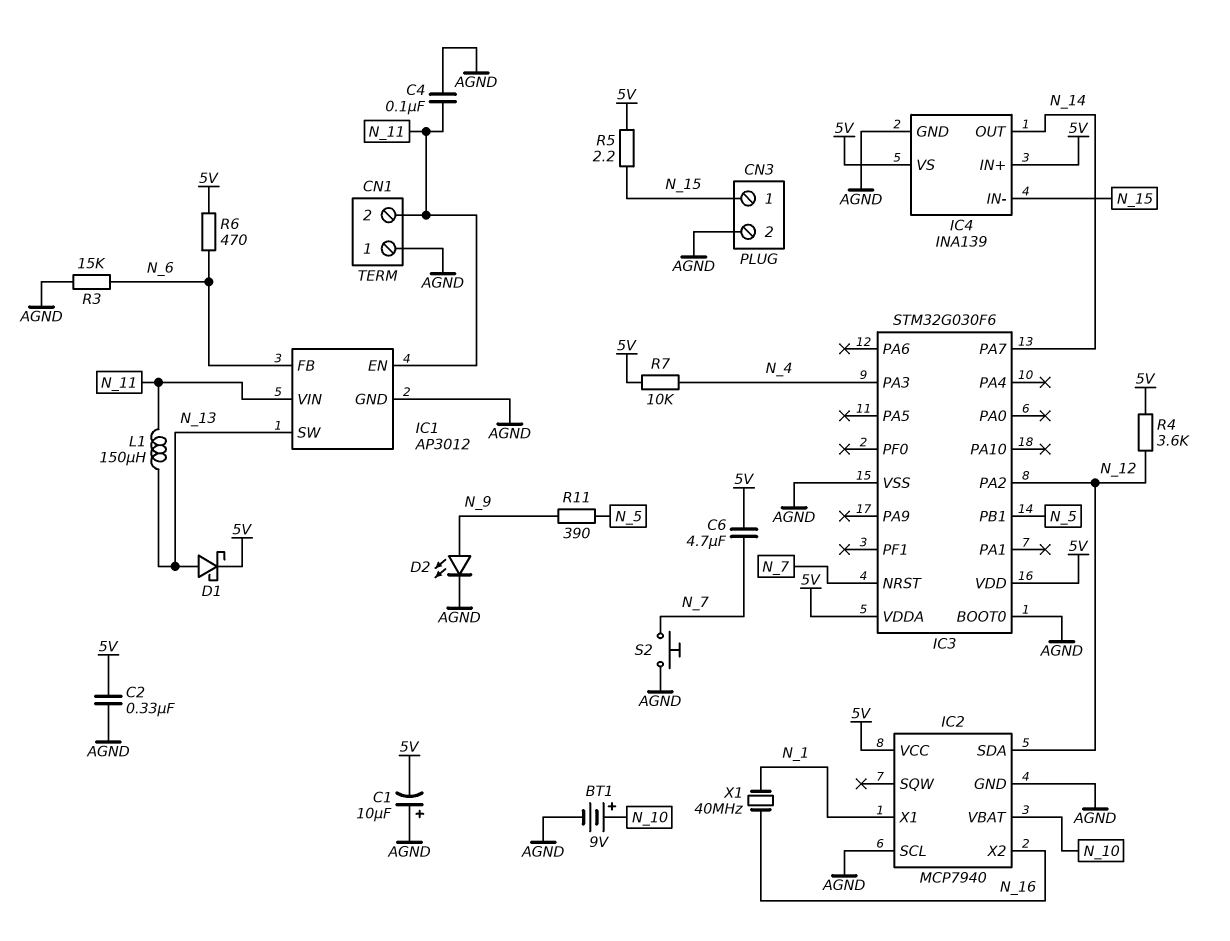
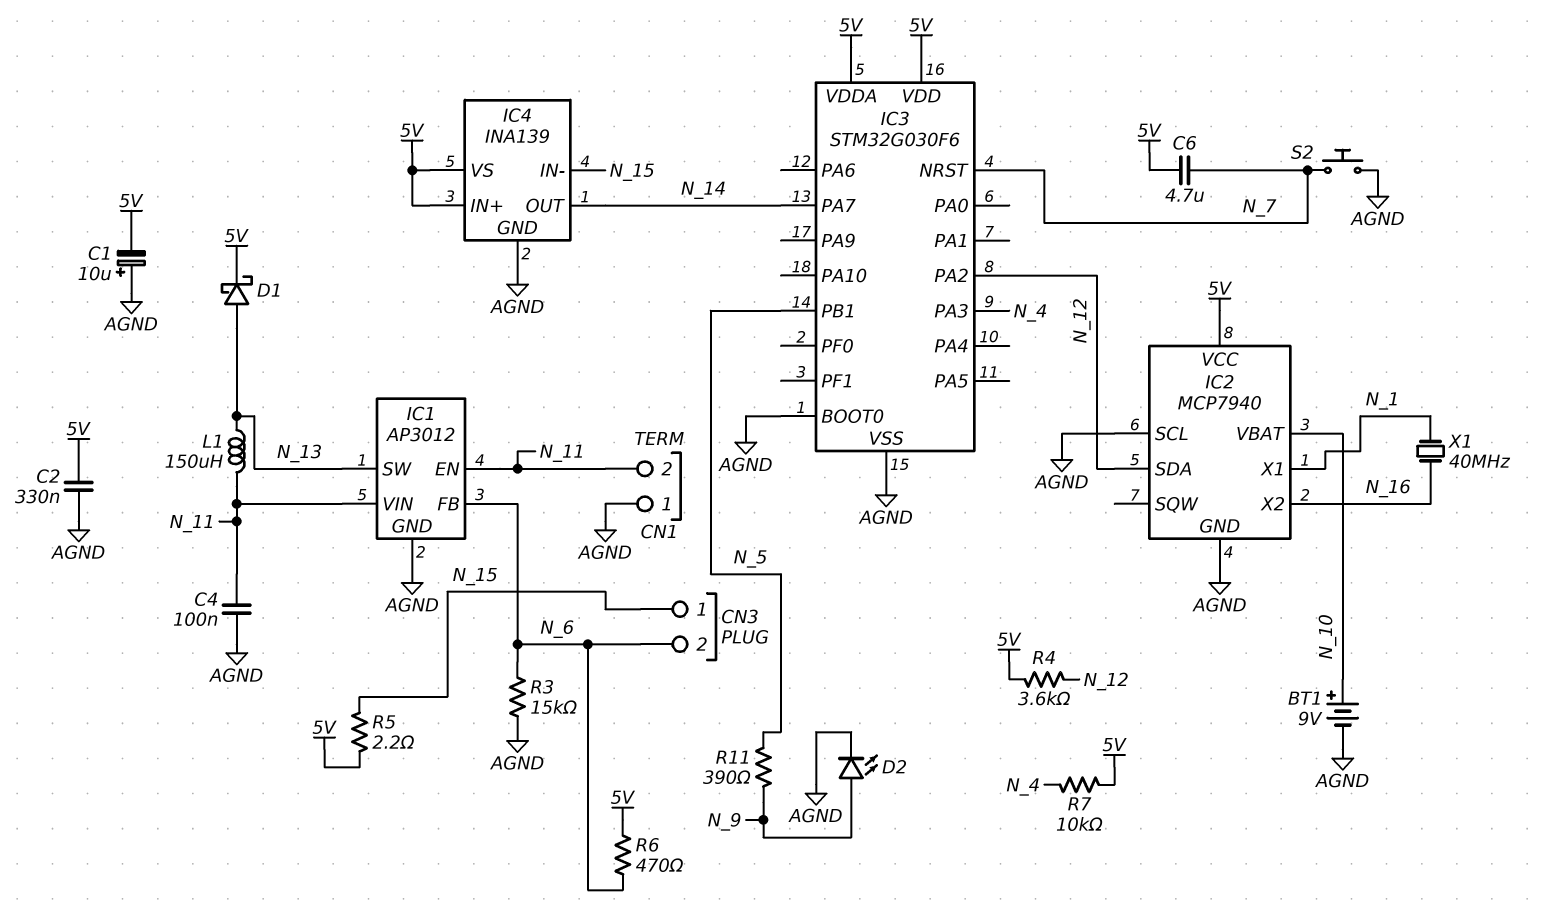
CN3 pin 2: AGND -> N_6

